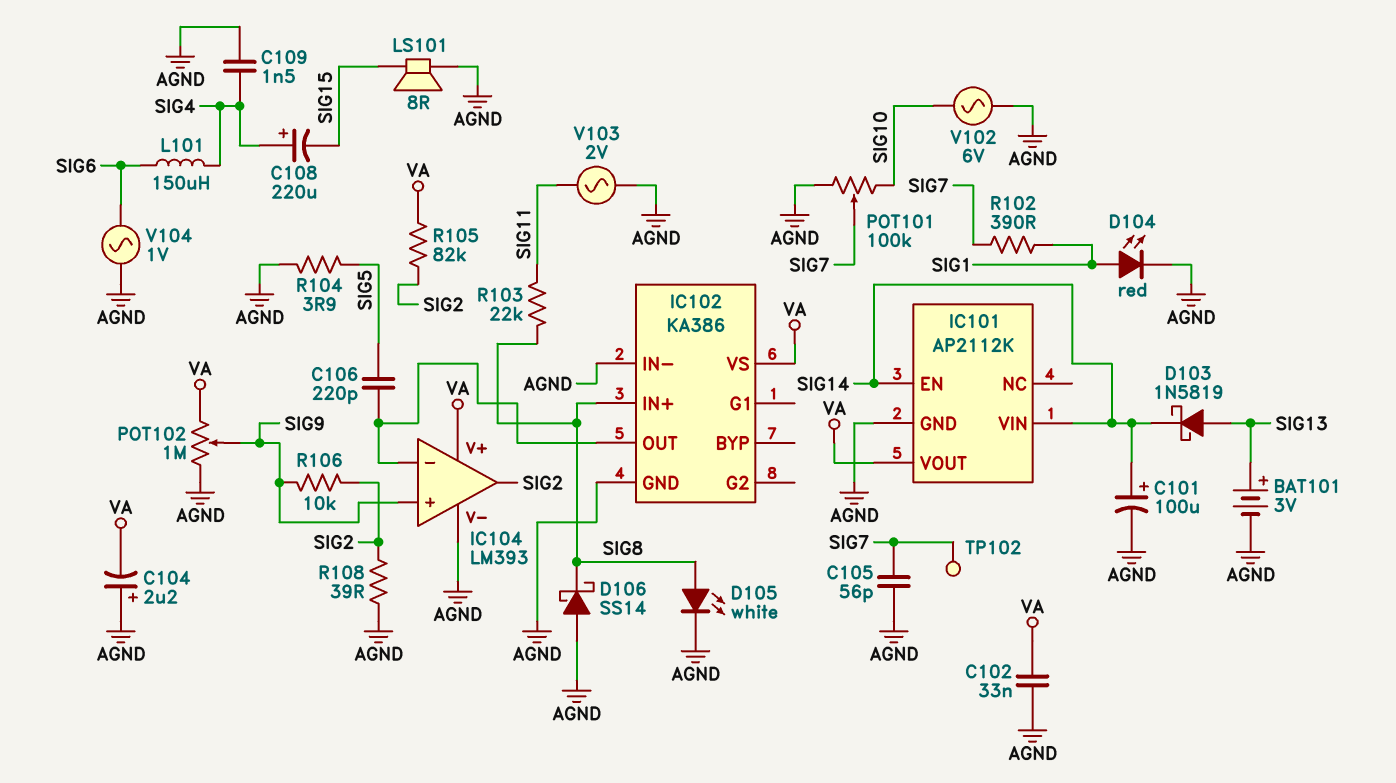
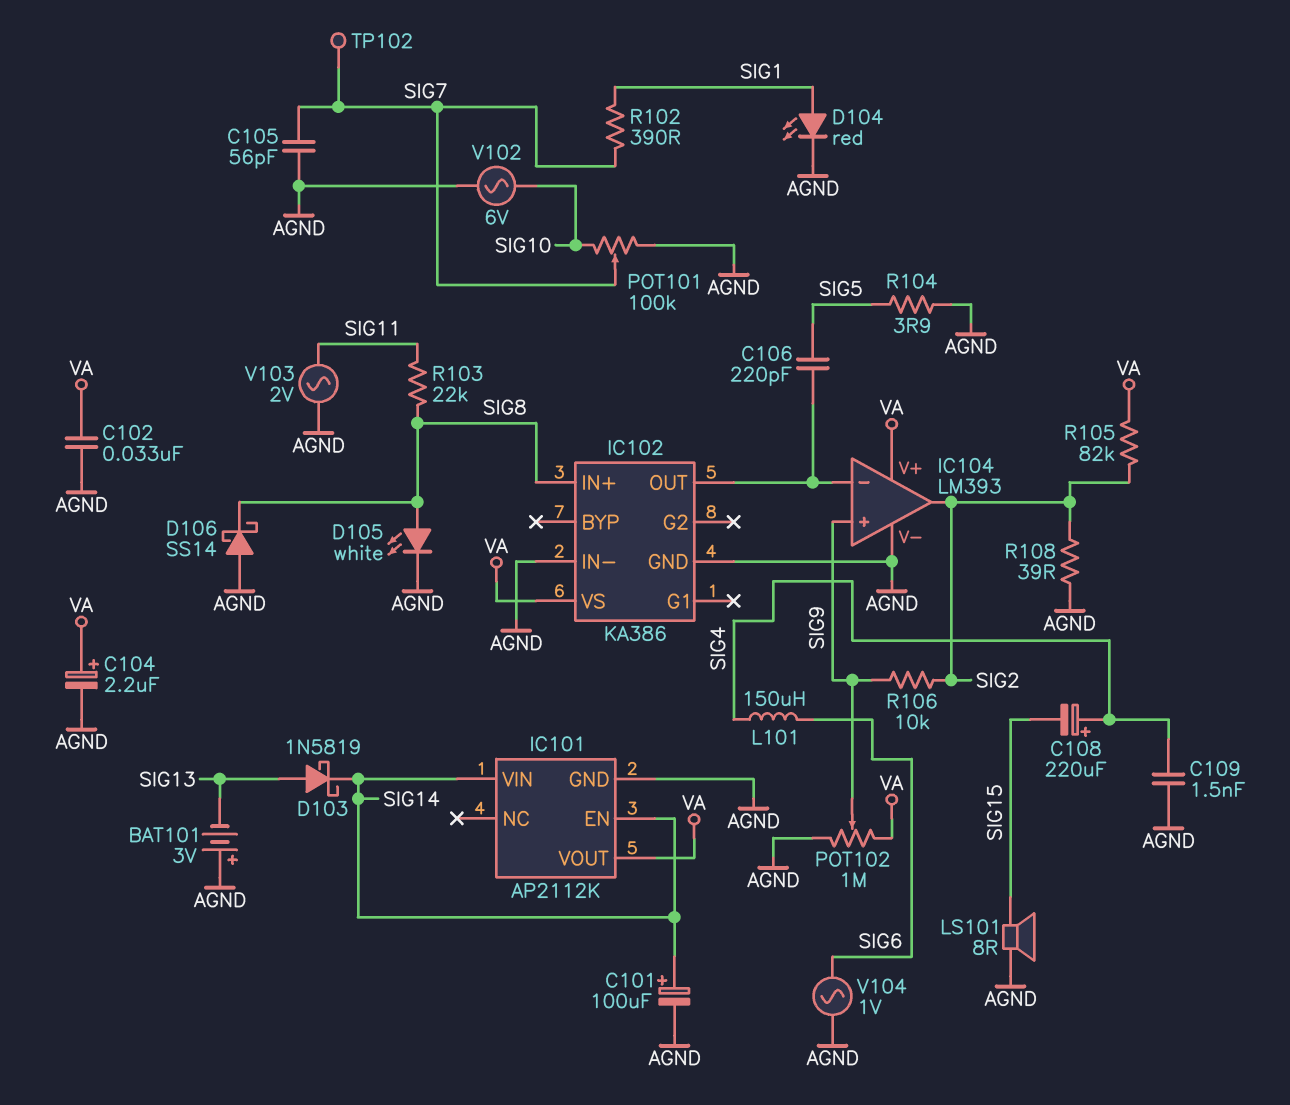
BAT101: 3V (plus SIG13, minus AGND) -> 3V (plus AGND, minus SIG13)
C104: 2.2uF (plus AGND, minus VA) -> 2.2uF (plus VA, minus AGND)

